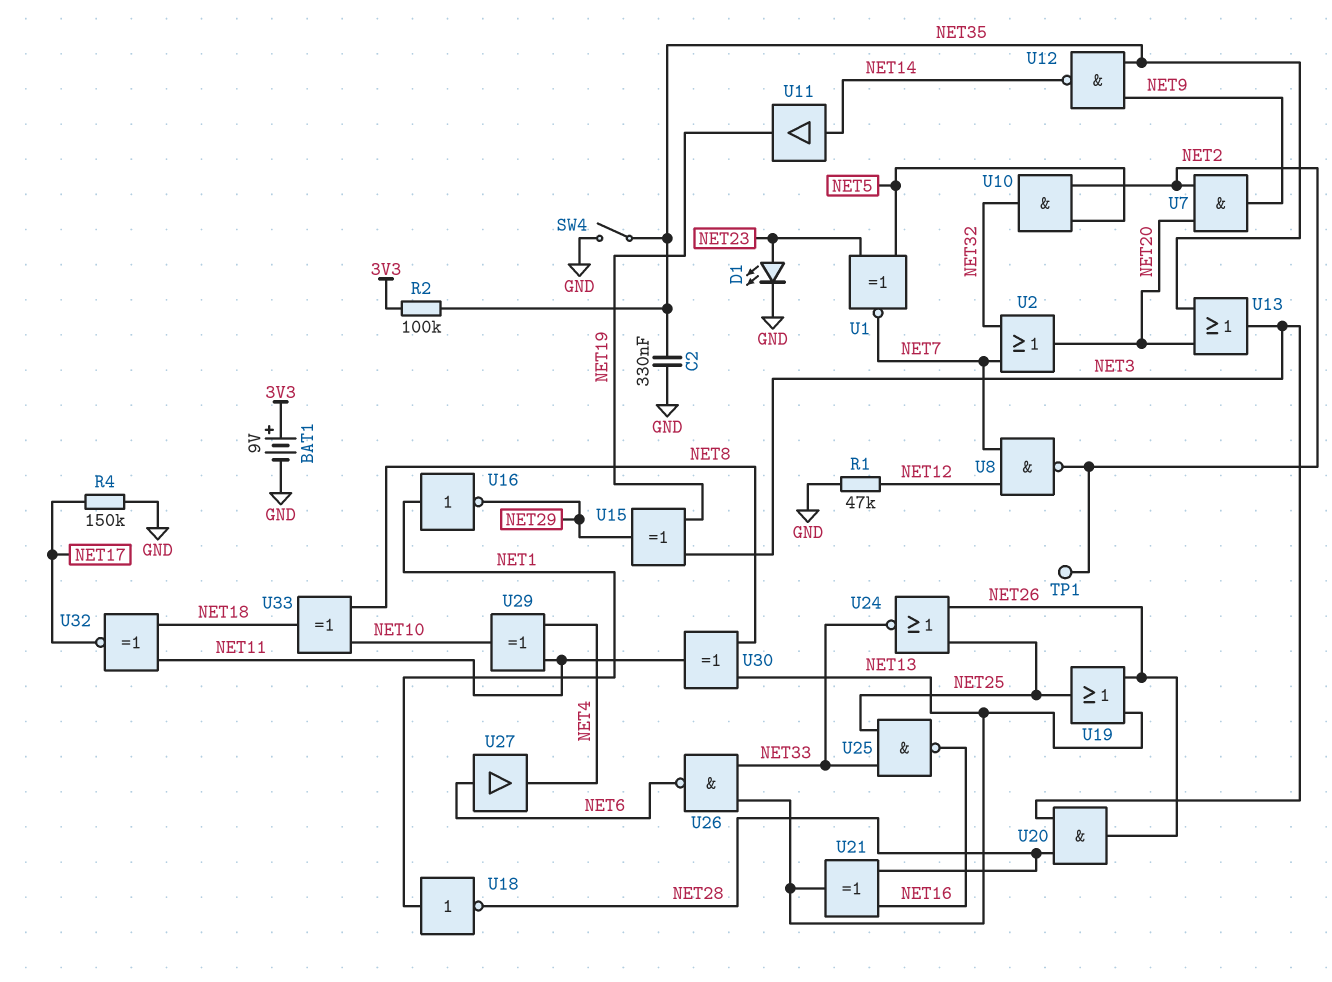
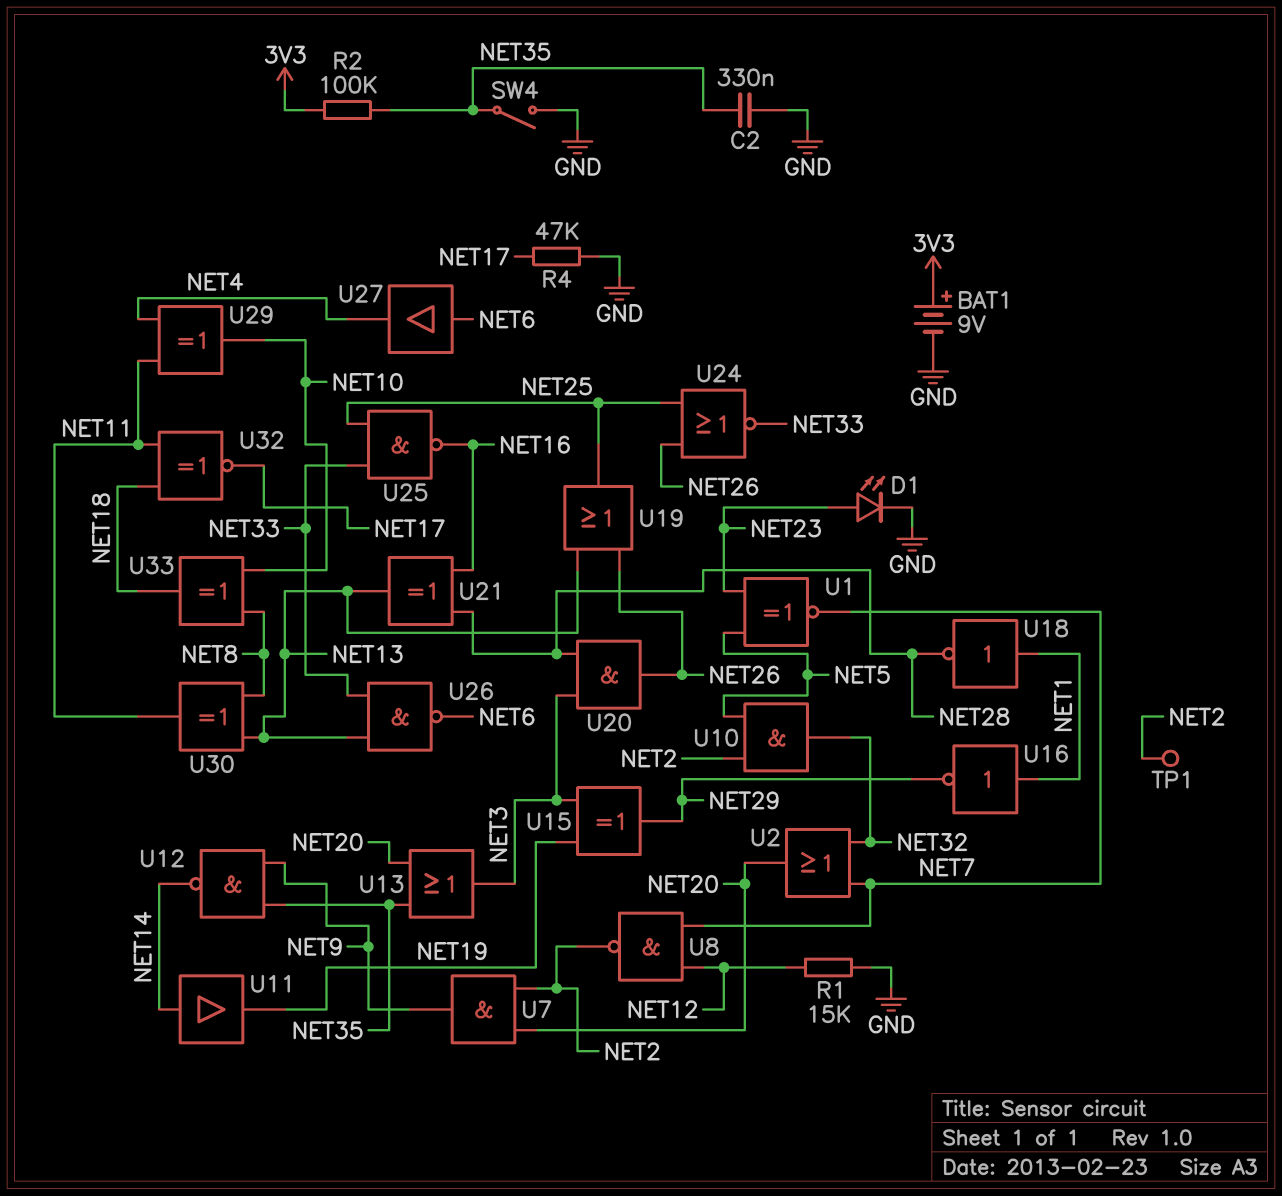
R1: 47k (GND, NET12) -> 15k (GND, NET12)
R4: 150k (GND, NET17) -> 47k (GND, NET17)

